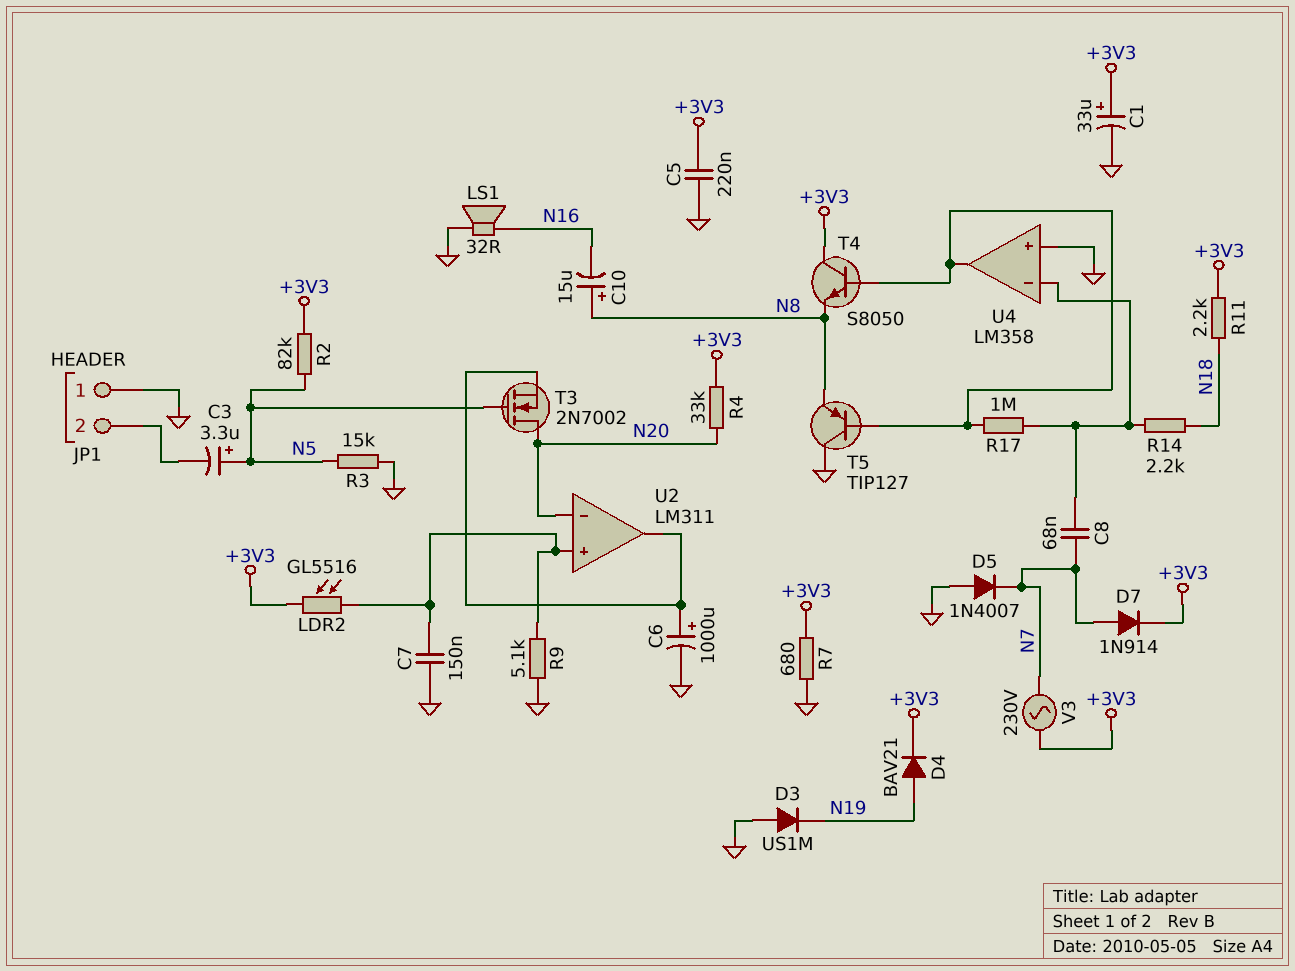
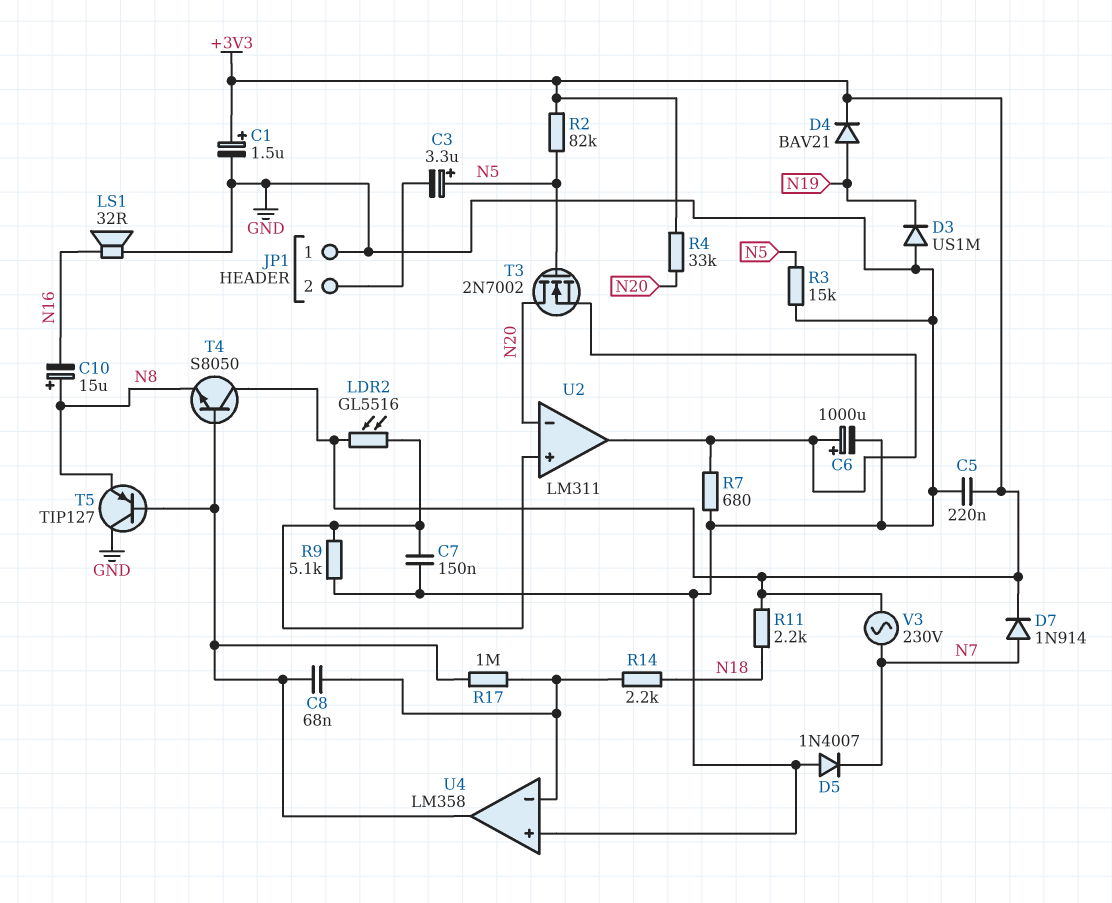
C1: 33uF (plus +3V3, minus GND) -> 1.5uF (plus +3V3, minus GND)
C8: 68nF (N7, U4/in-) -> 68nF (U4/in-, U4/out)
R7: 680 (+3V3, GND) -> 680 (GND, U2/out)

